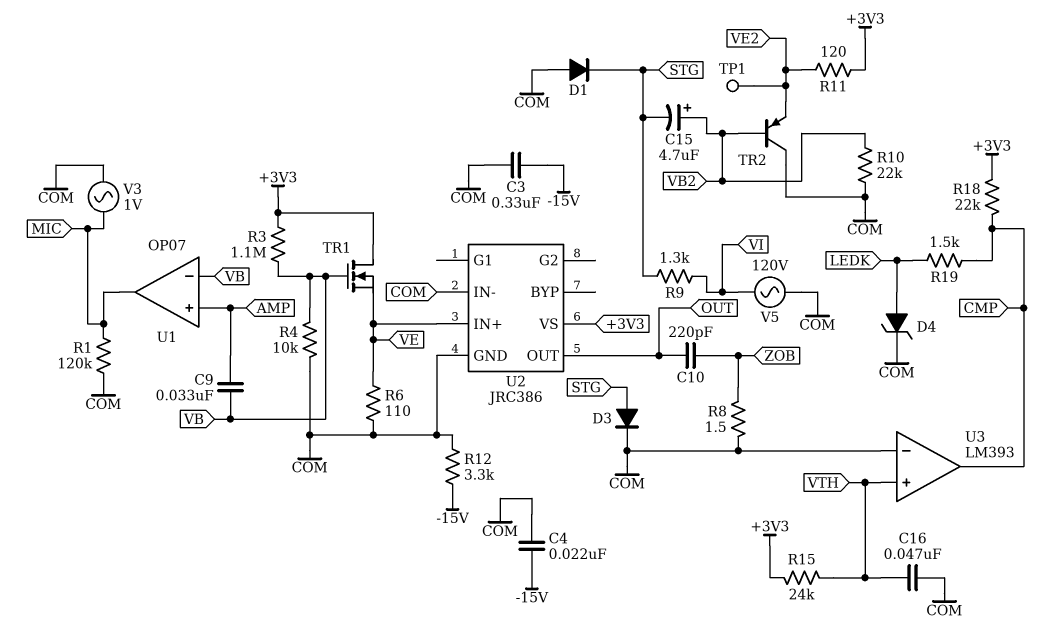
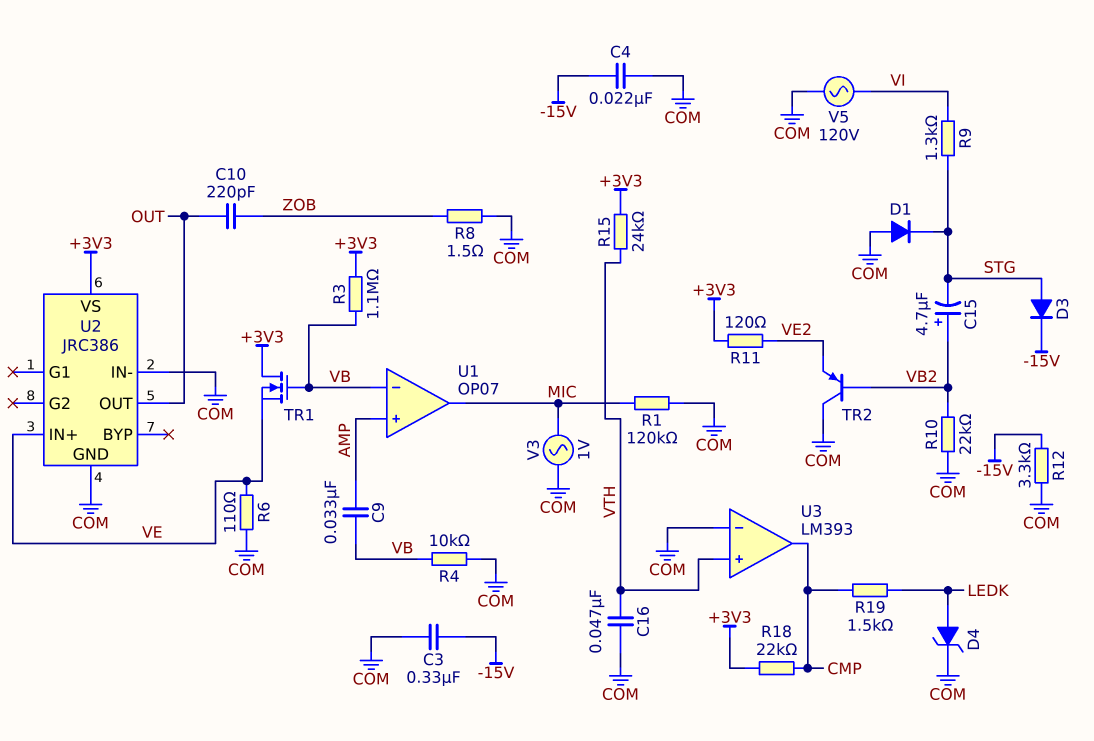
D3: diode (A STG, K COM) -> diode (A STG, K -15V)
TP1: test point (VE2) -> none

